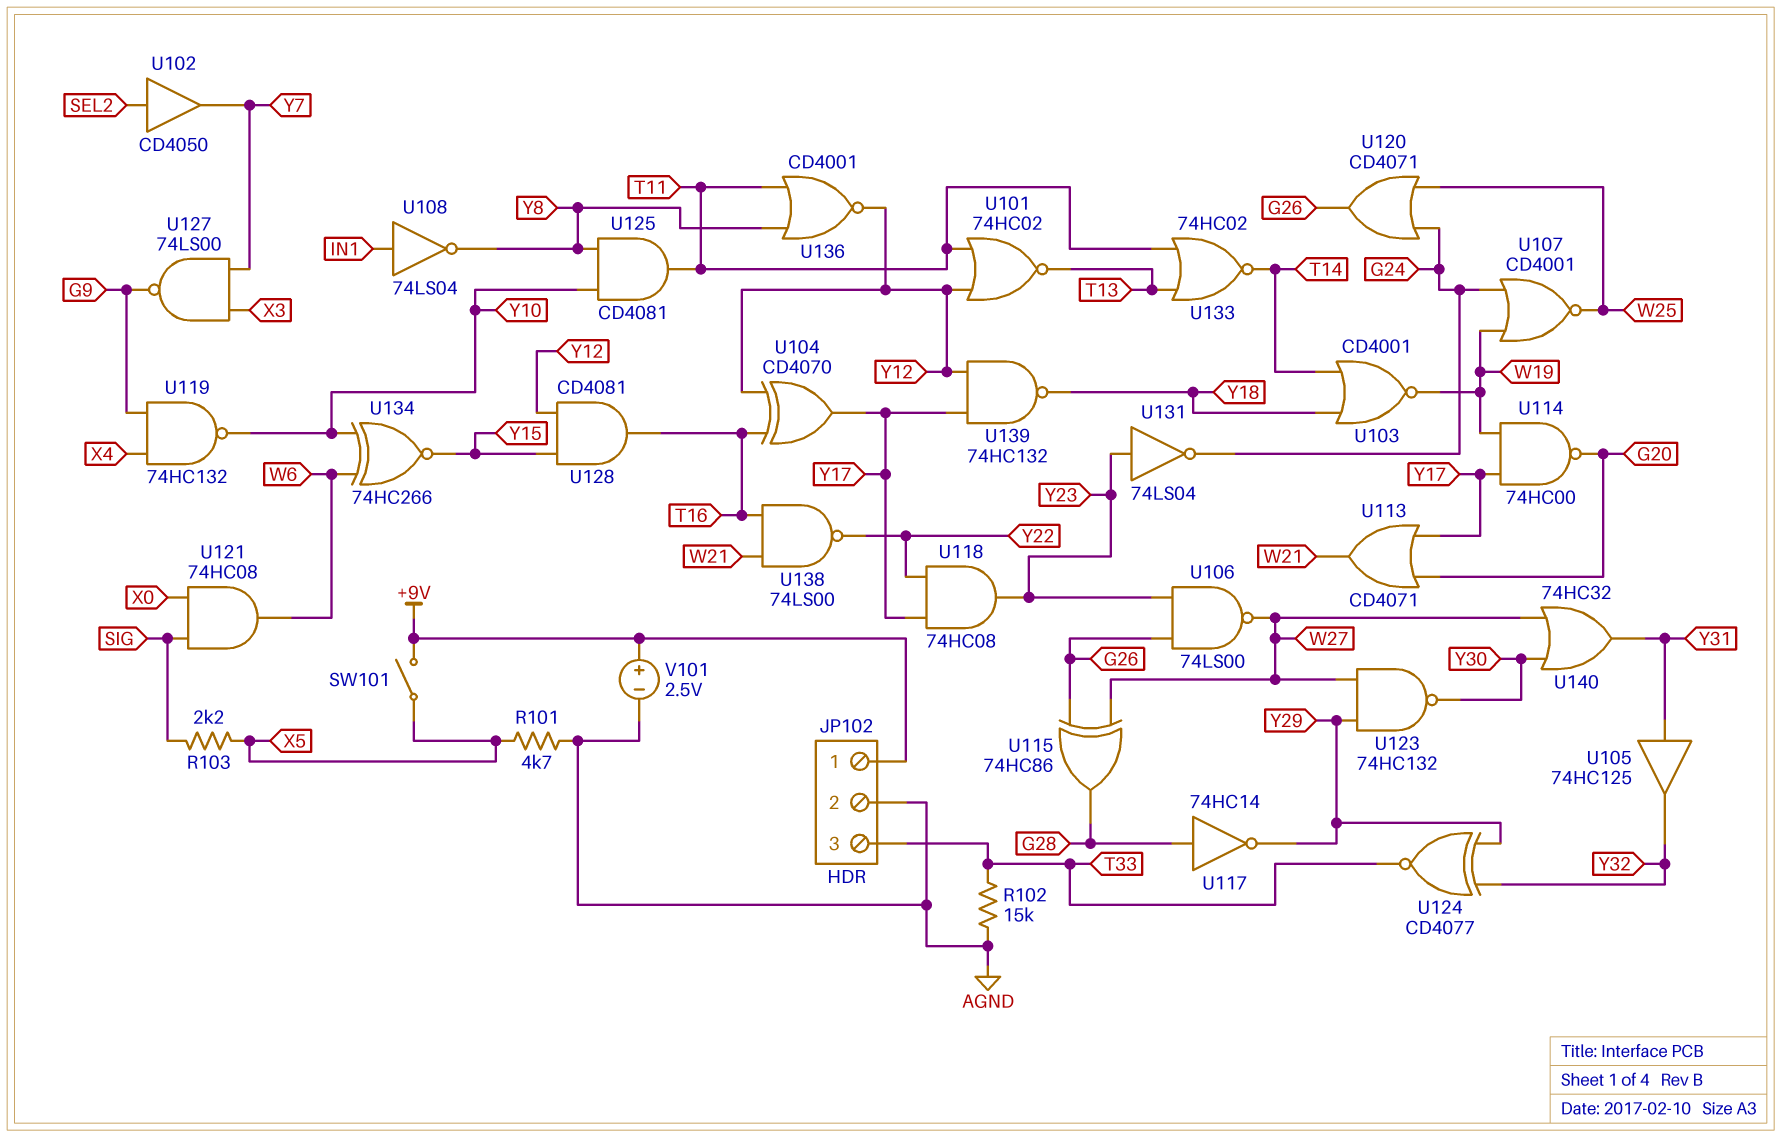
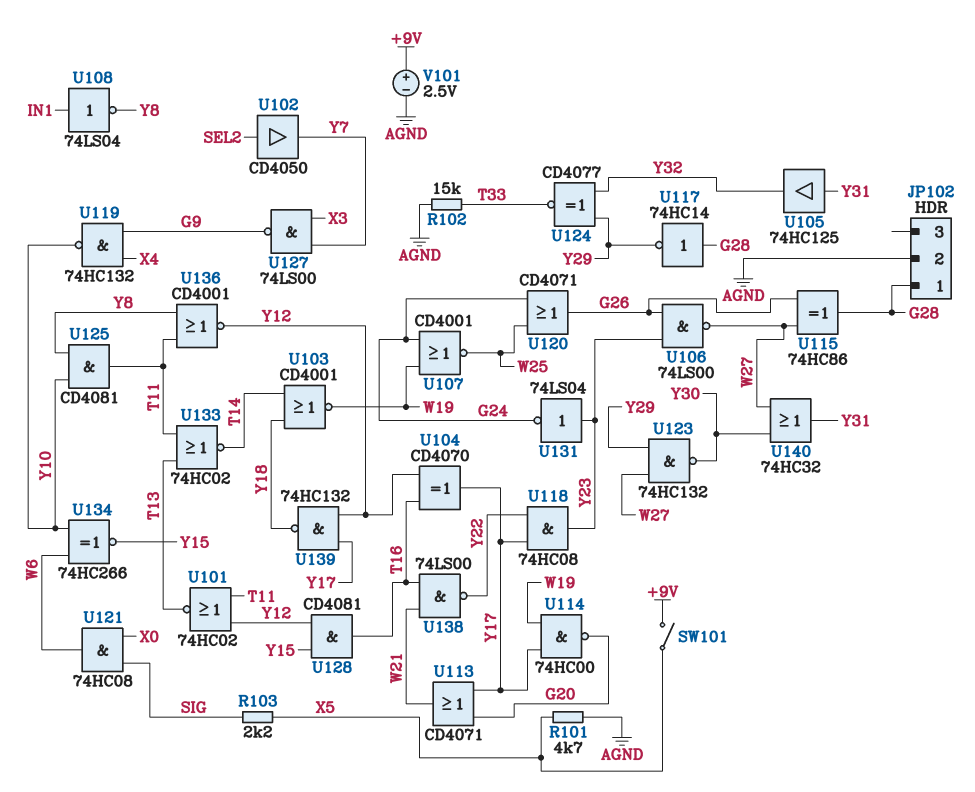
JP102 pin 1: +9V -> G28
JP102 pin 3: T33 -> none

